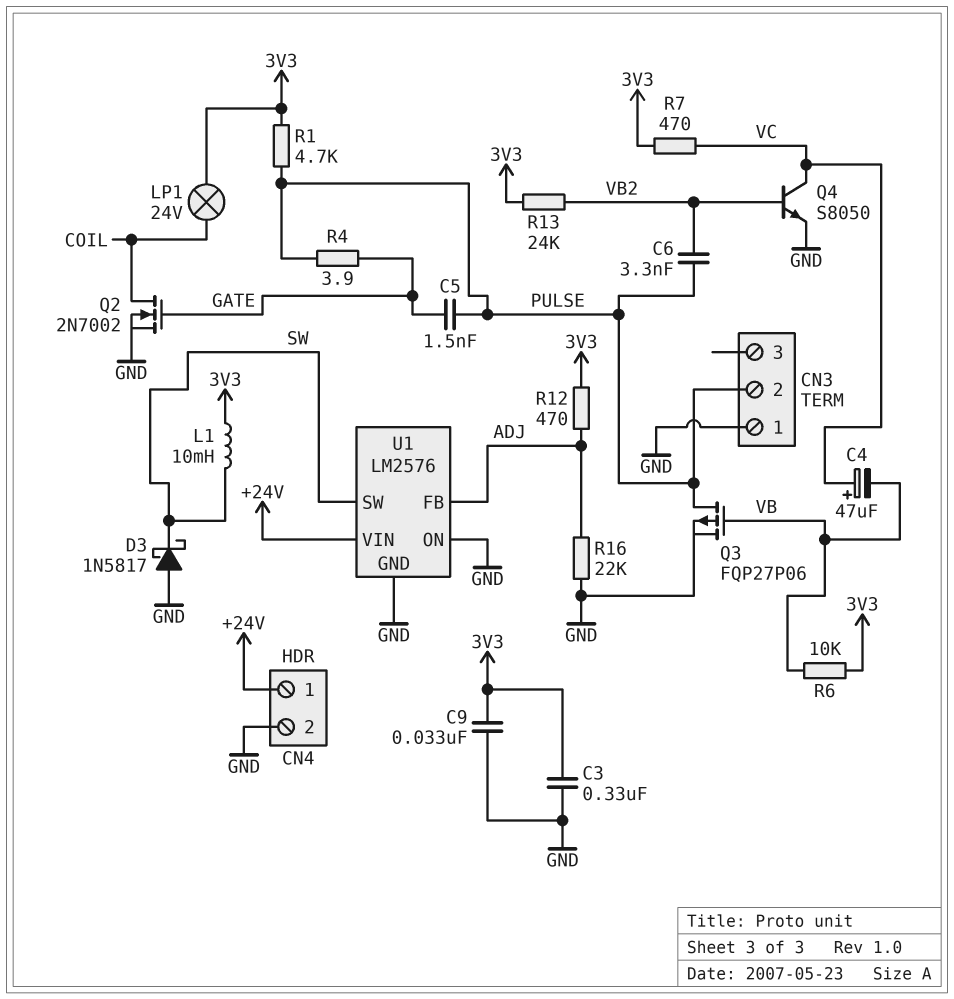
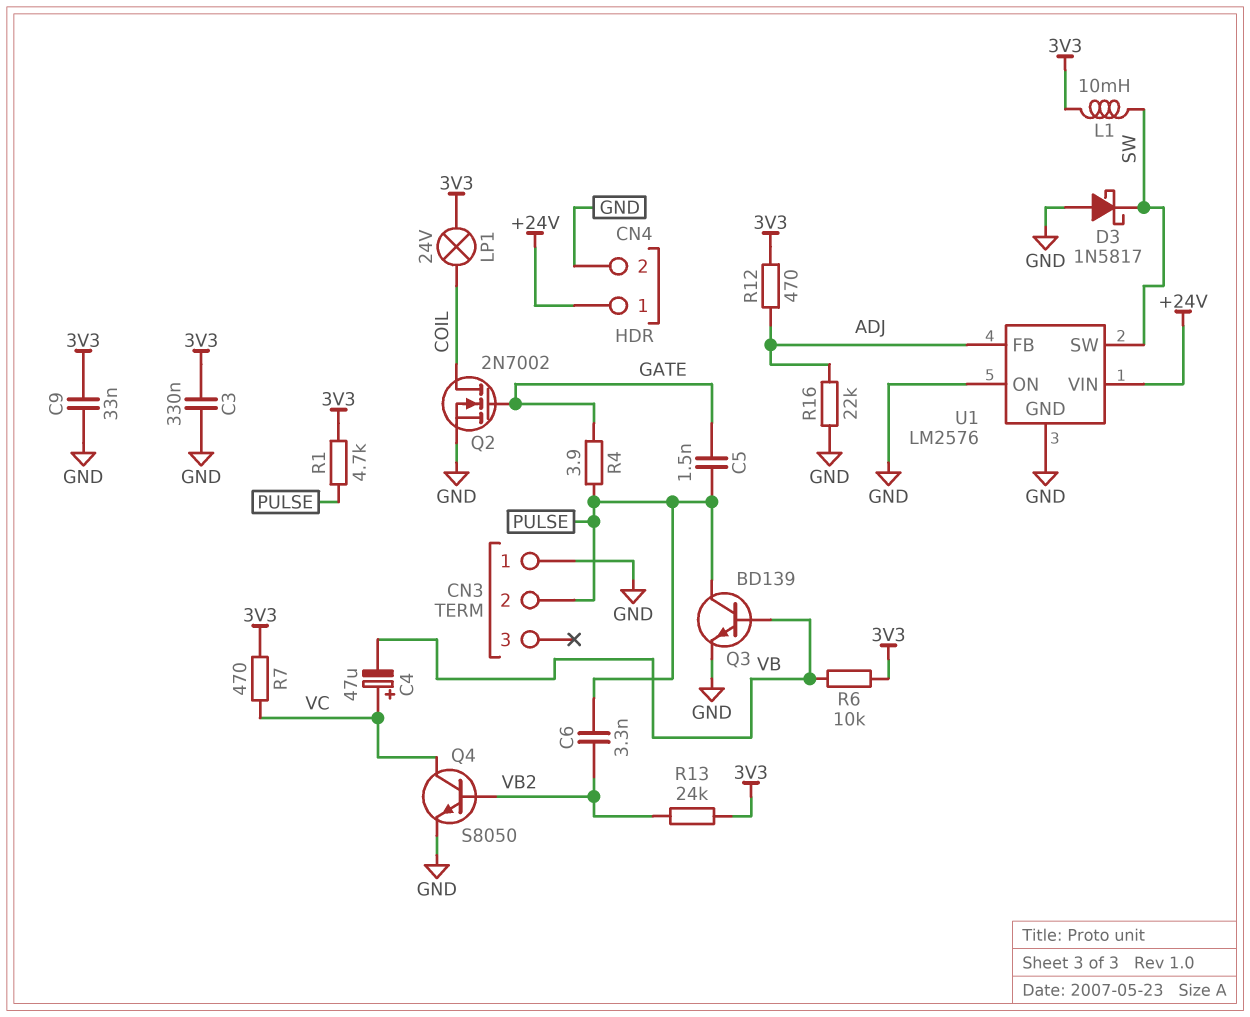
Q3: PMOS FQP27P06 (G VB, D PULSE, S GND) -> NPN BD139 (B VB, C PULSE, E GND)

